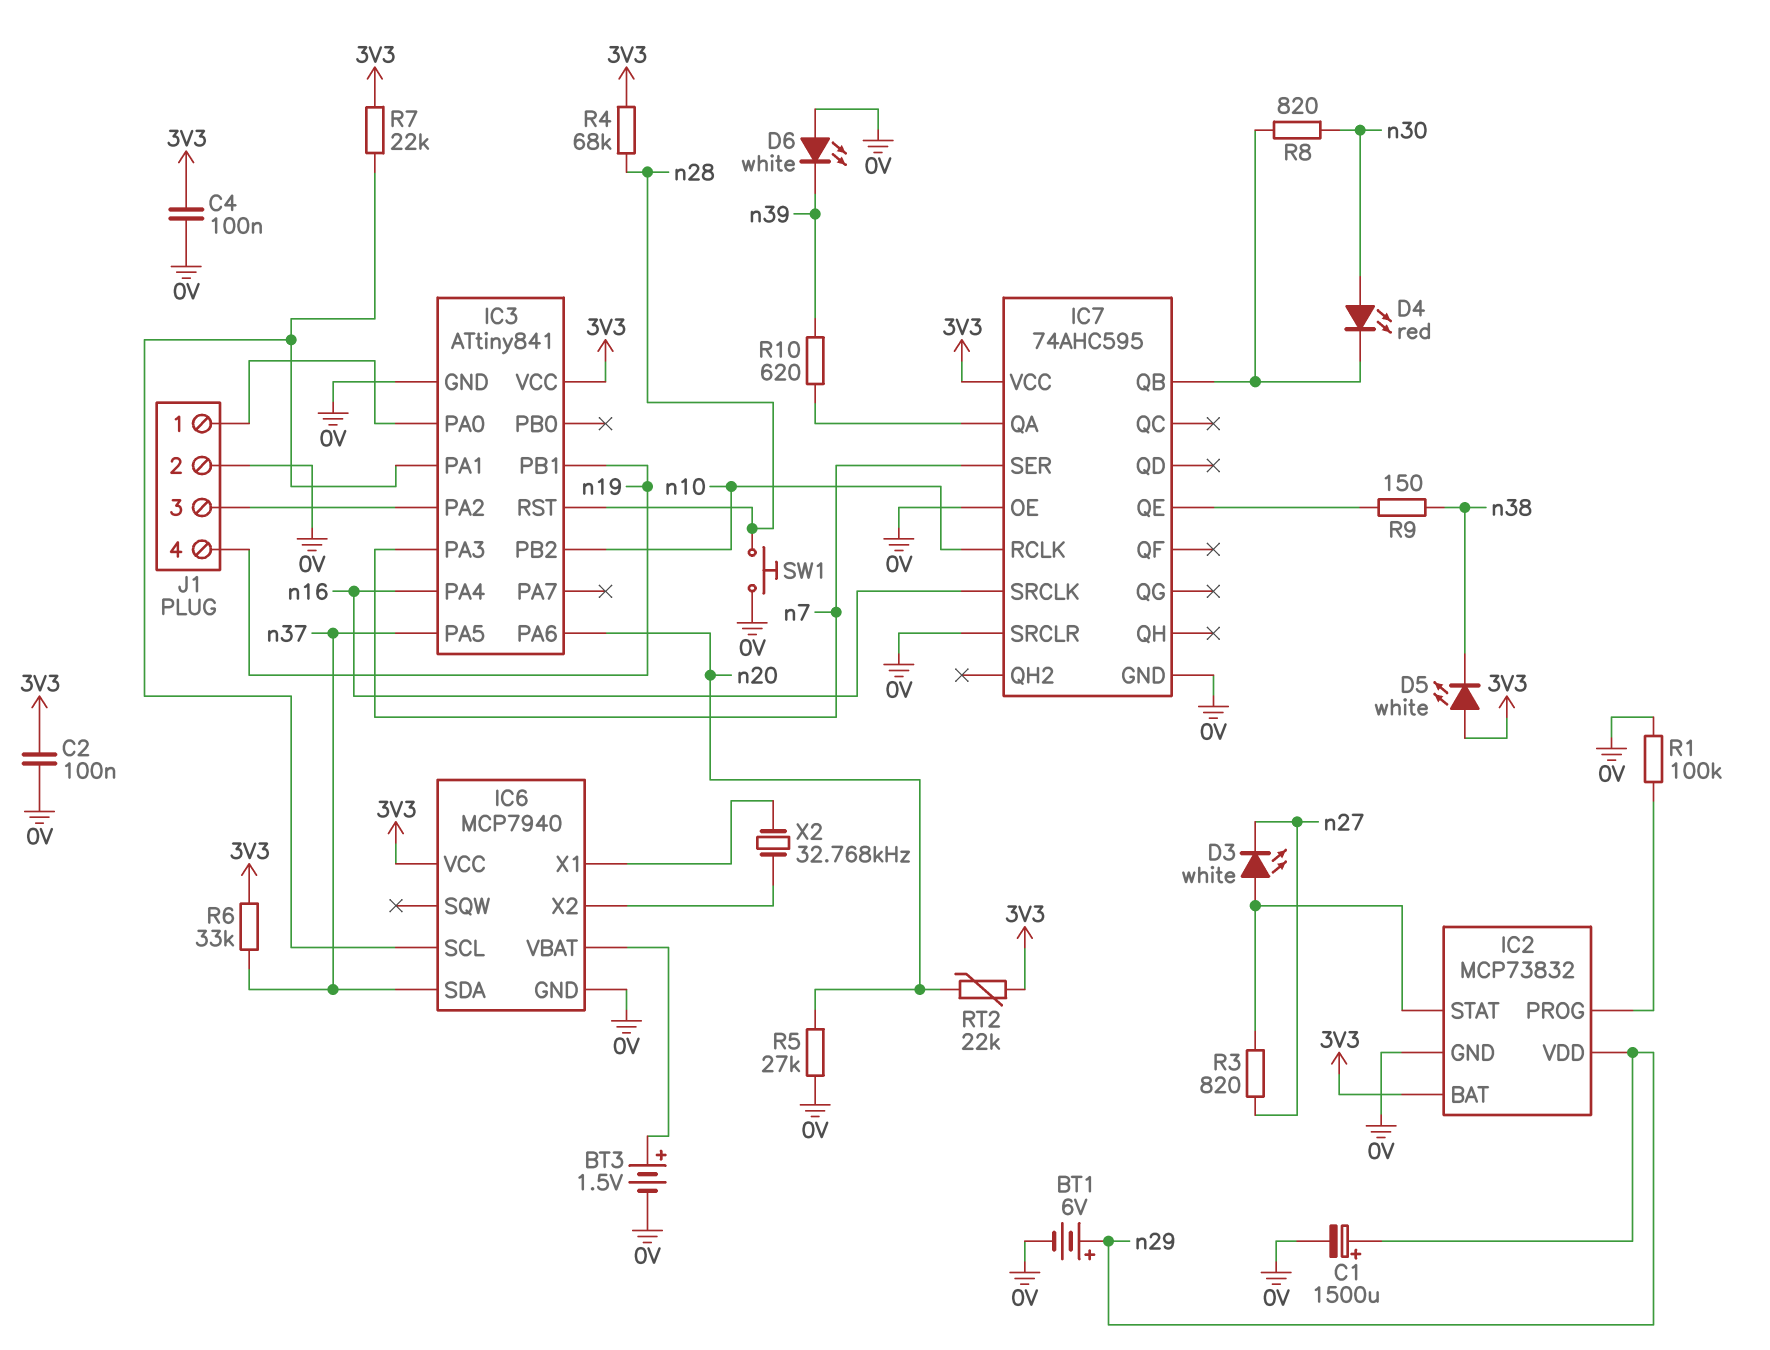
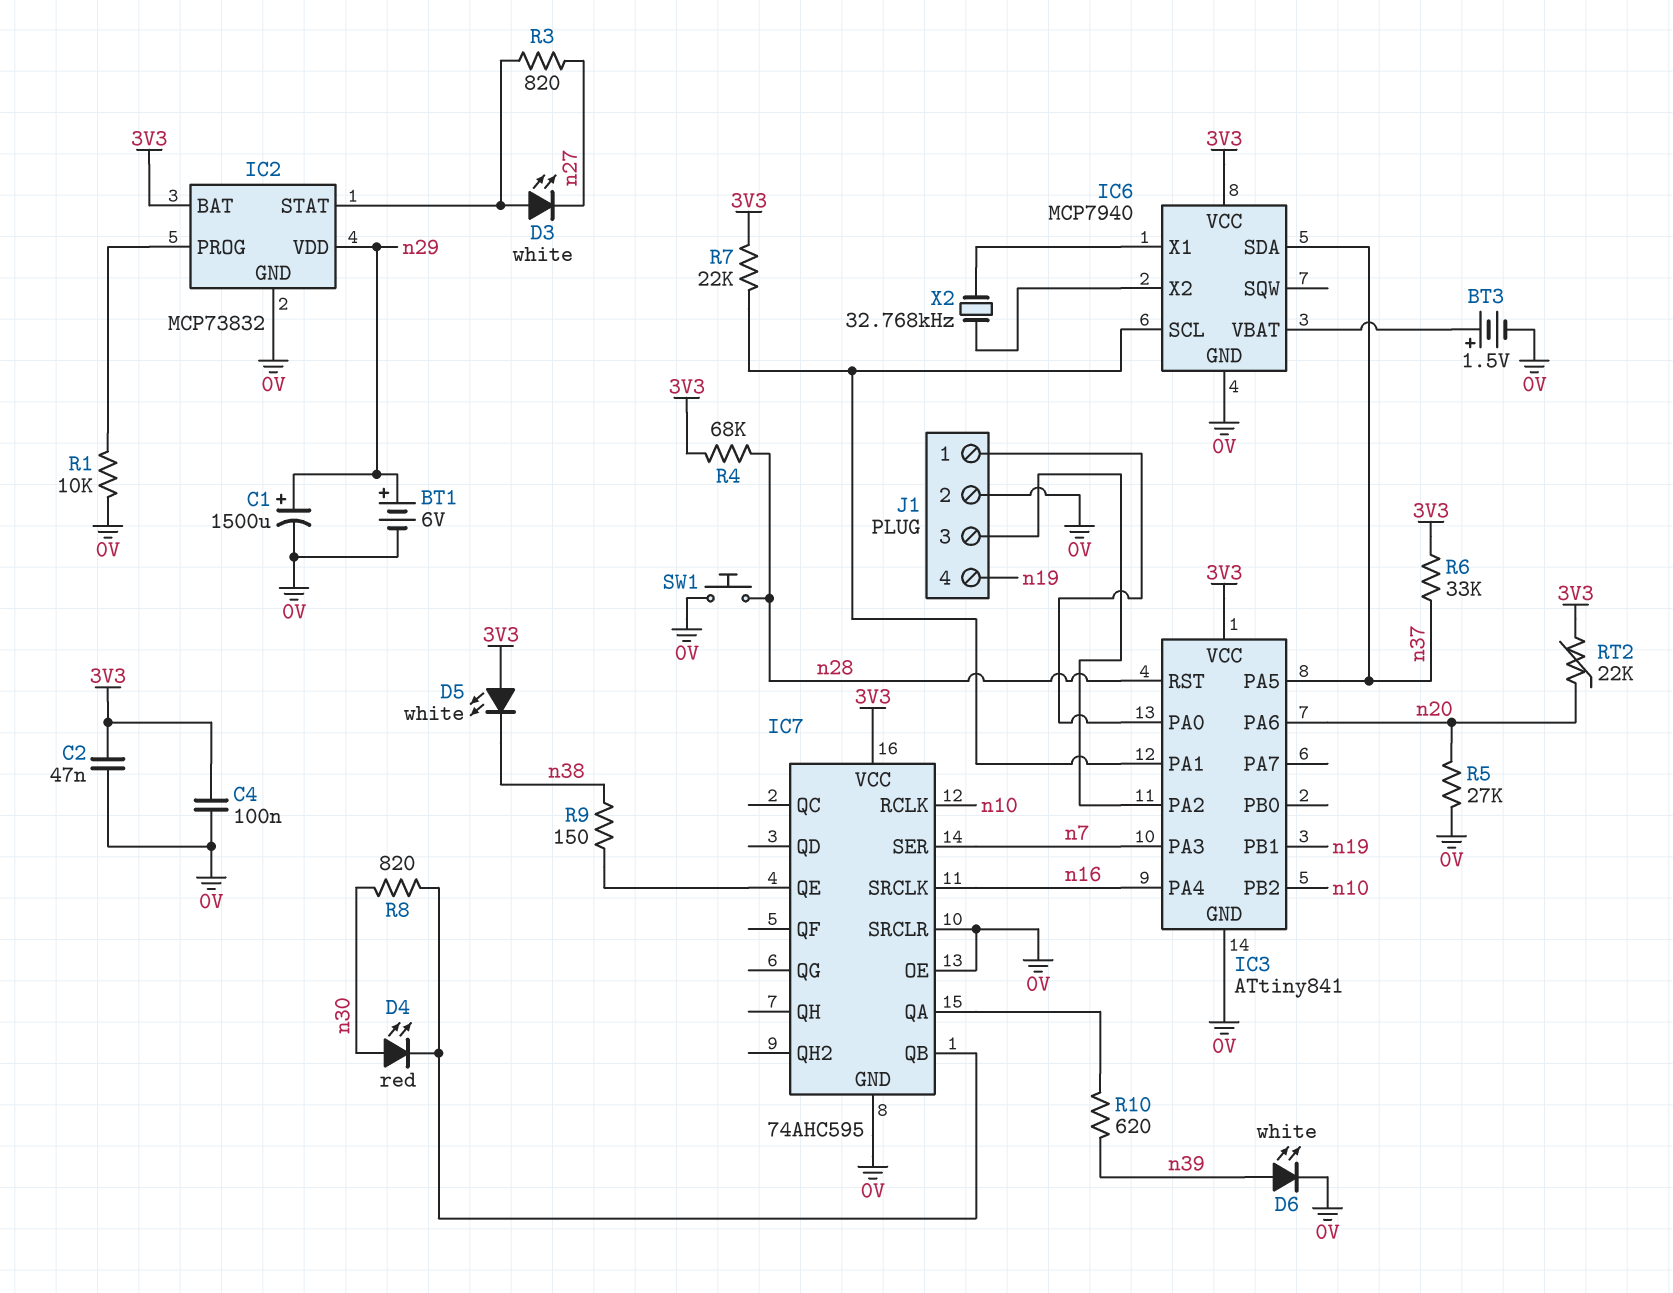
C2: 100nF (0V, 3V3) -> 47nF (0V, 3V3)
D6: LED white (A 0V, K n39) -> LED white (A n39, K 0V)
R1: 100k (0V, IC2/PROG) -> 10k (0V, IC2/PROG)

